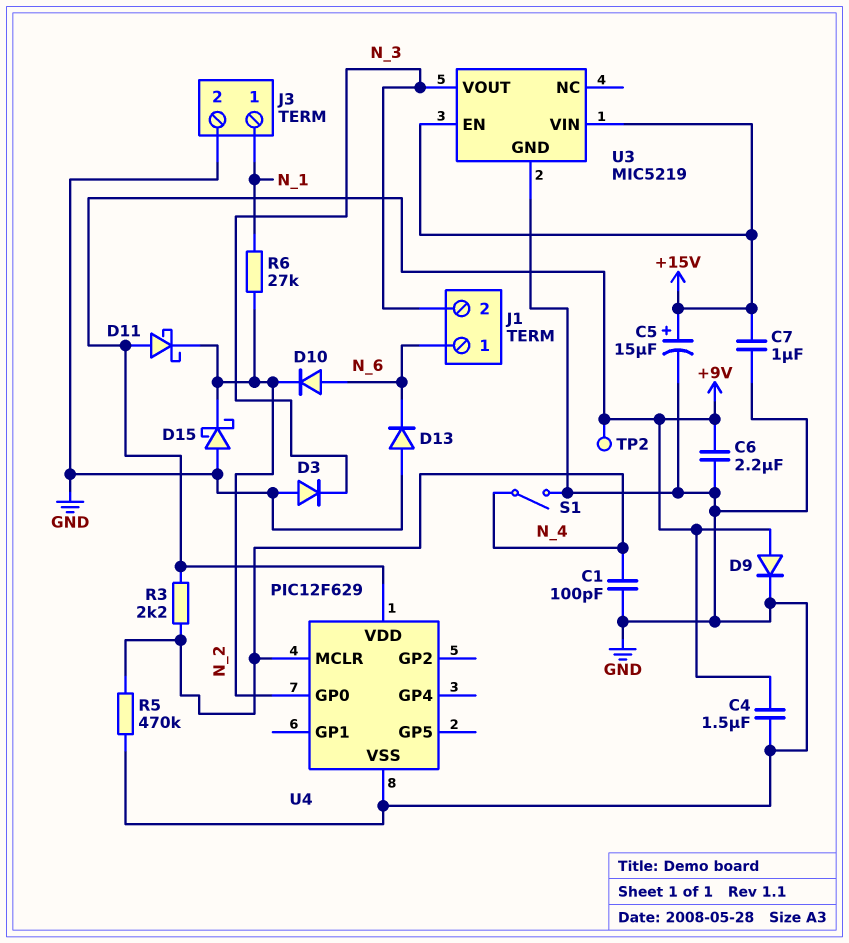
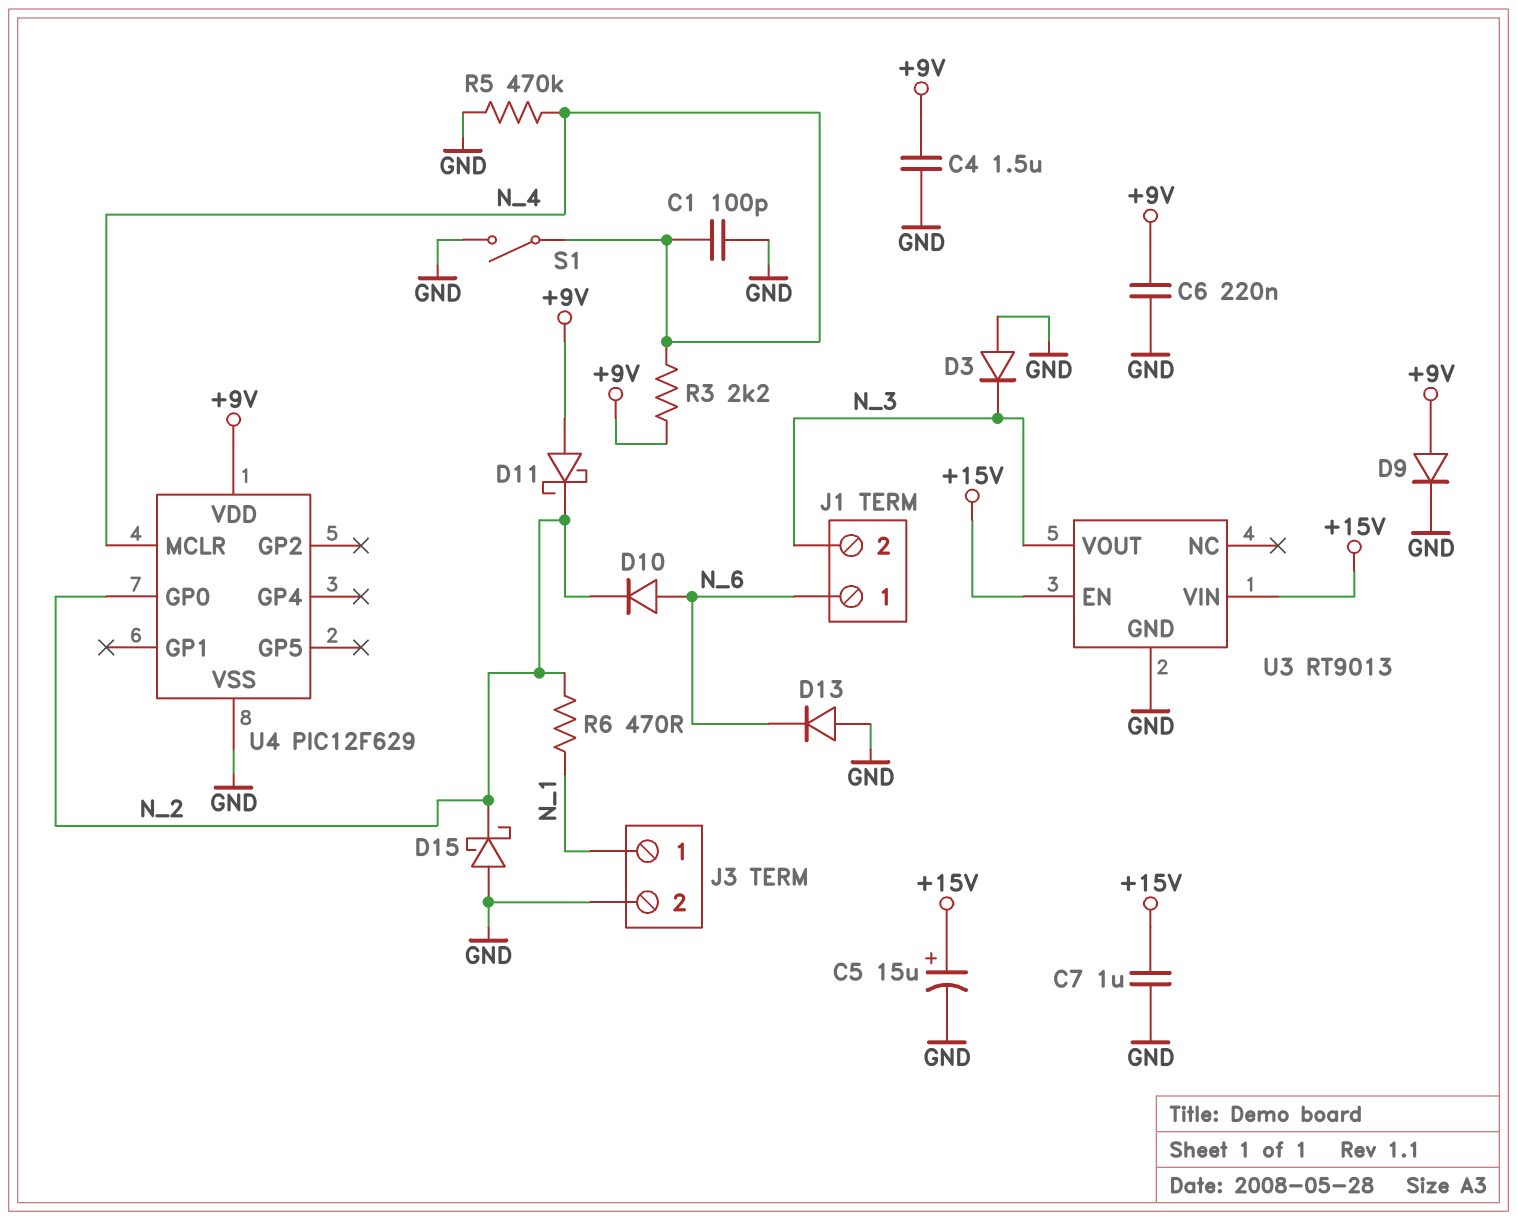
C6: 2.2uF (+9V, GND) -> 220nF (+9V, GND)
R6: 27k (N_1, N_2) -> 470 (N_1, N_2)
TP2: test point (+9V) -> none
U3: MIC5219 -> RT9013

